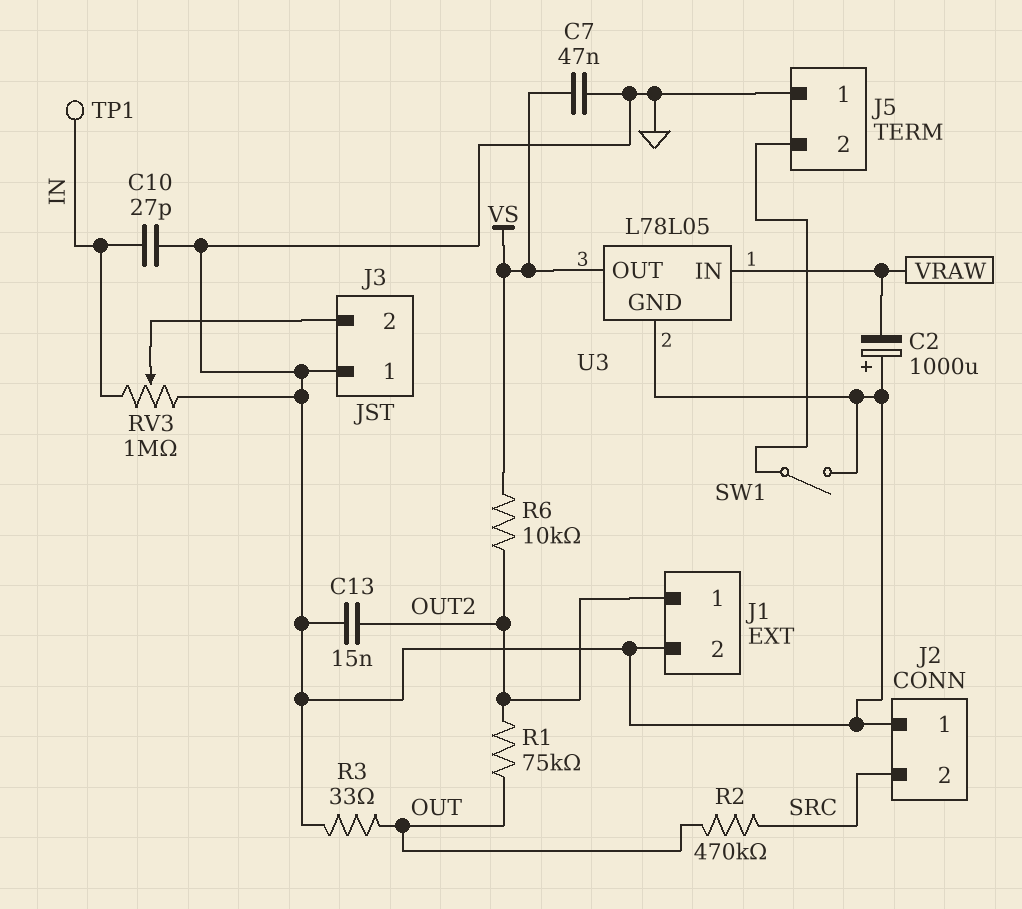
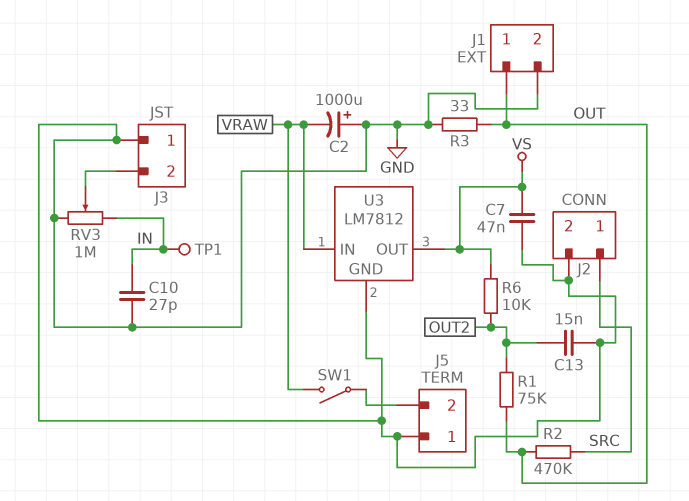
J1 pin 1: OUT2 -> OUT
J2 pin 1: GND -> SRC
J2 pin 2: SRC -> GND
SW1: switch (GND, J5/2) -> switch (J5/2, VRAW)
U3: L78L05 -> LM7812

